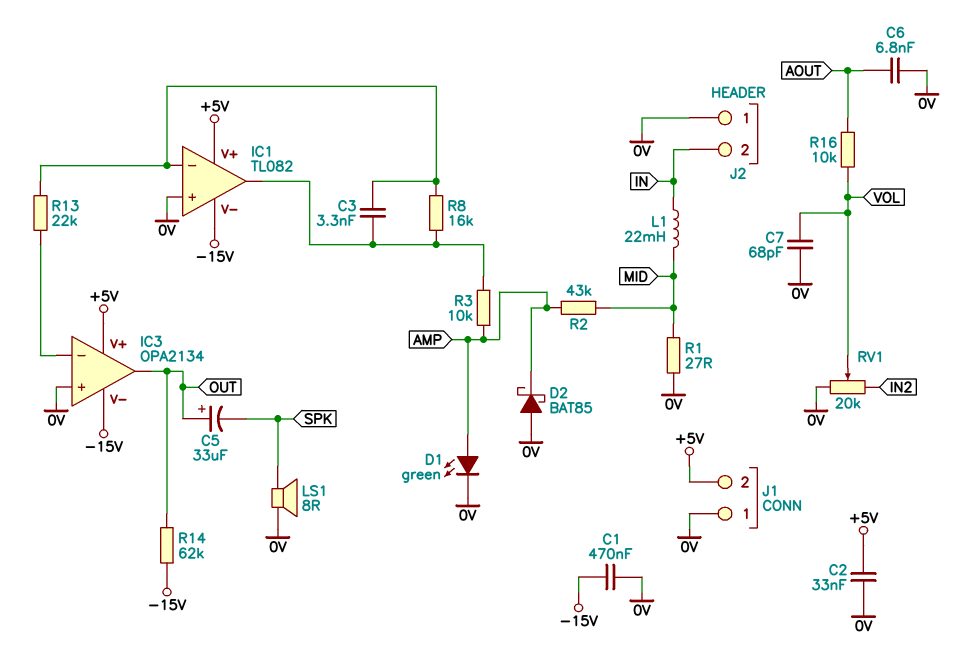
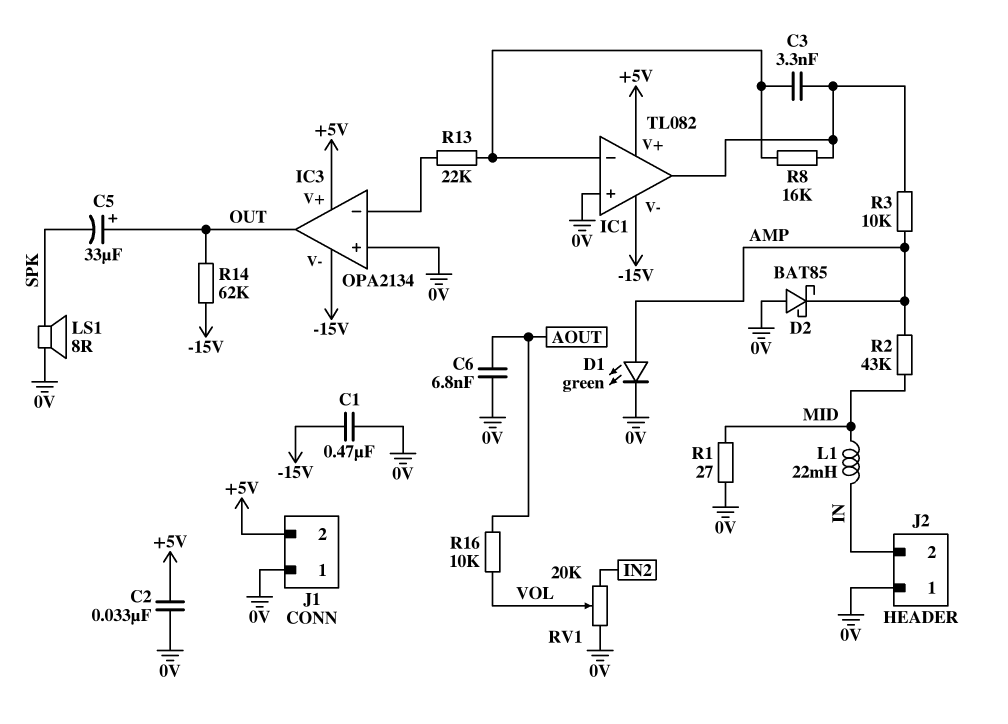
C7: 68pF (0V, VOL) -> none

